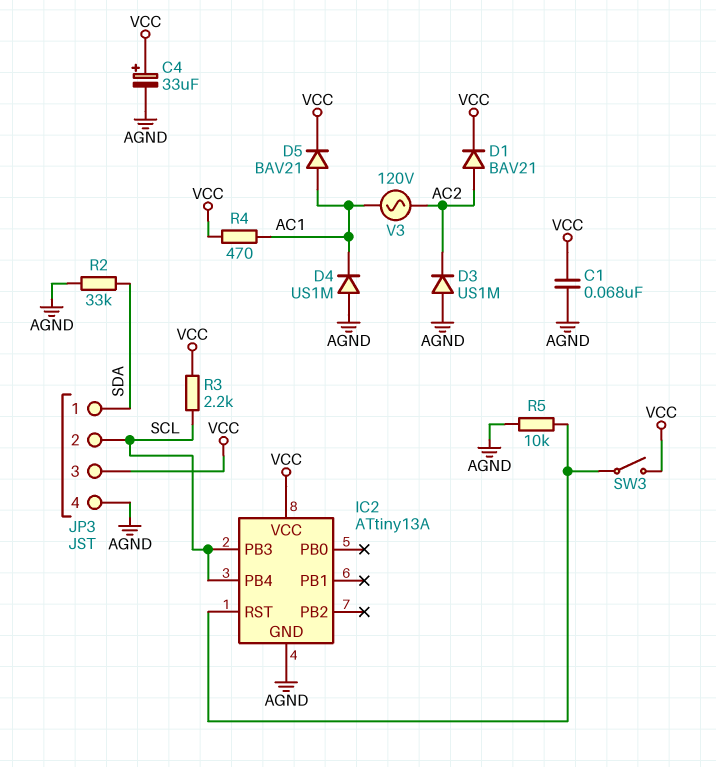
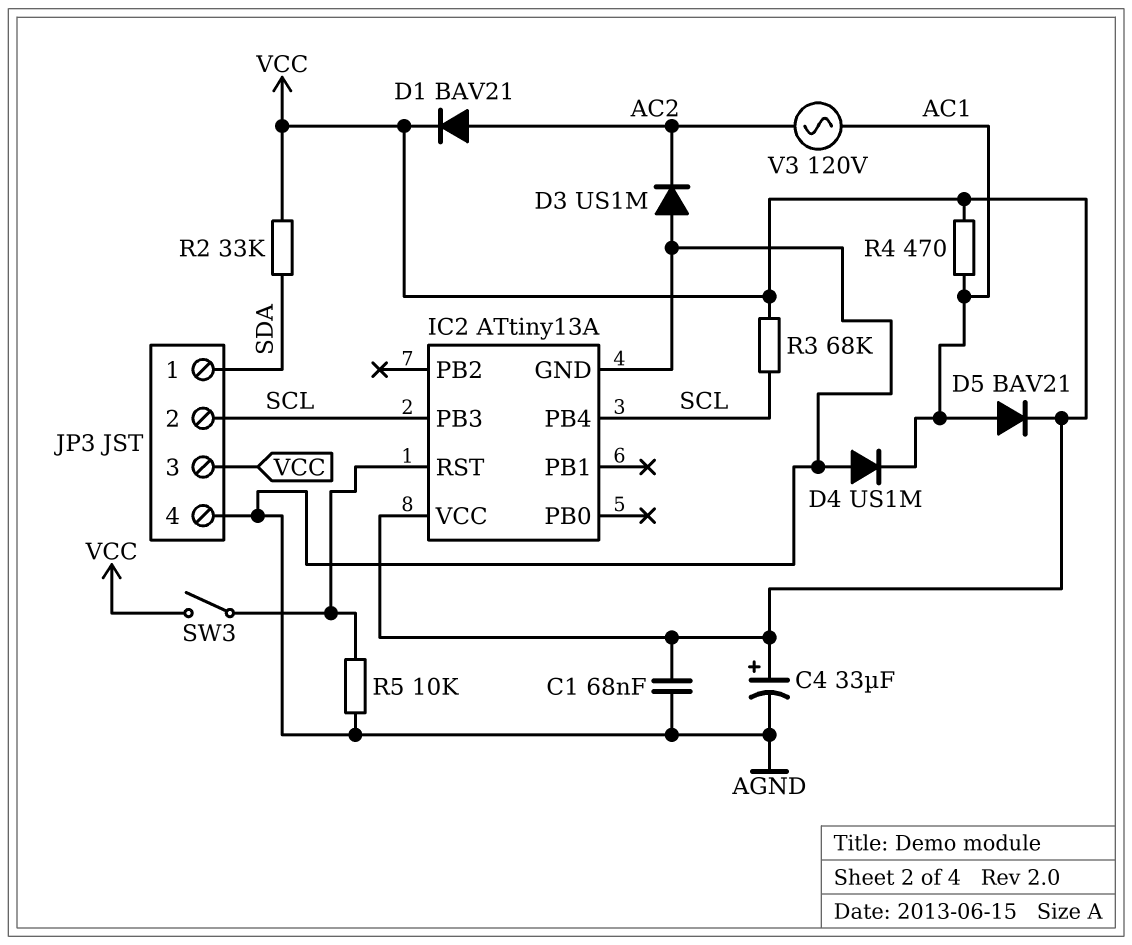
R2: 33k (AGND, SDA) -> 33k (SDA, VCC)
R3: 2.2k (SCL, VCC) -> 68k (SCL, VCC)

